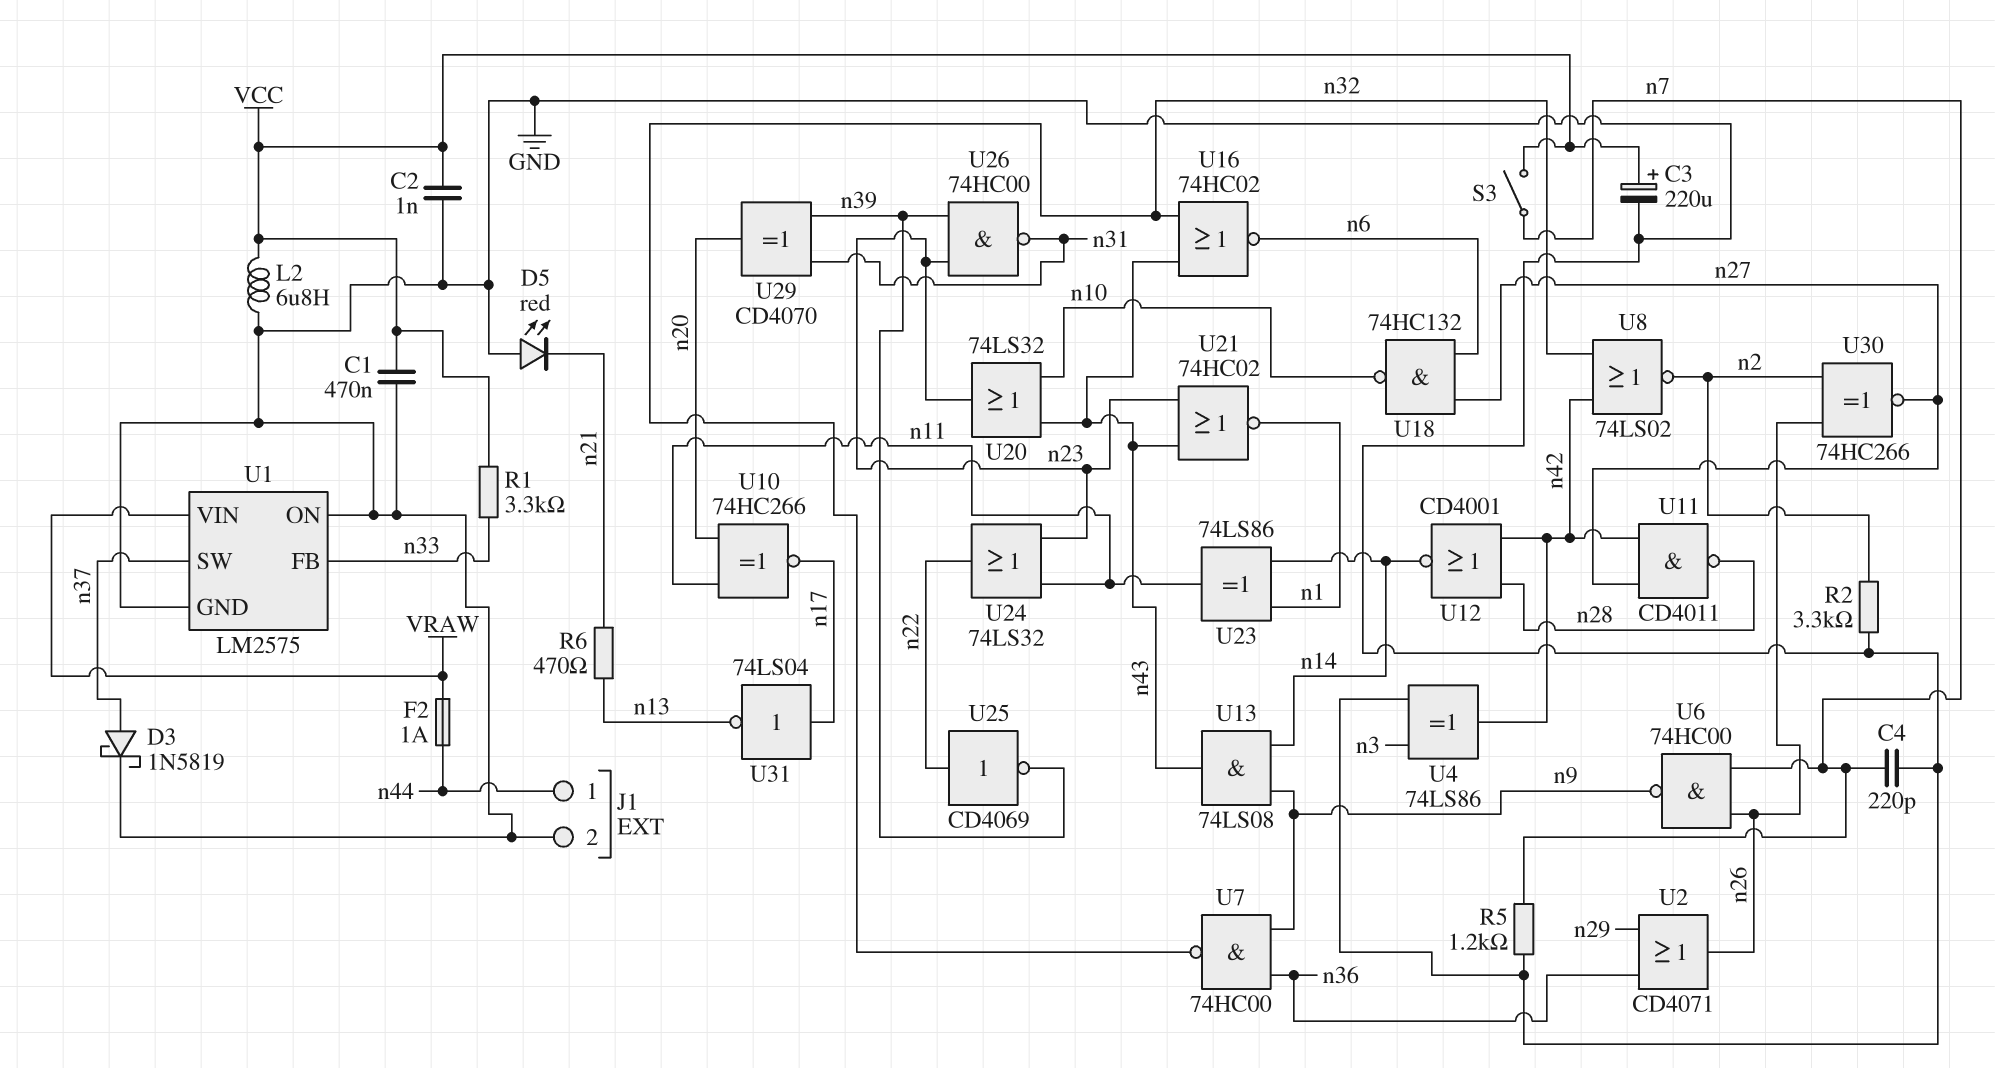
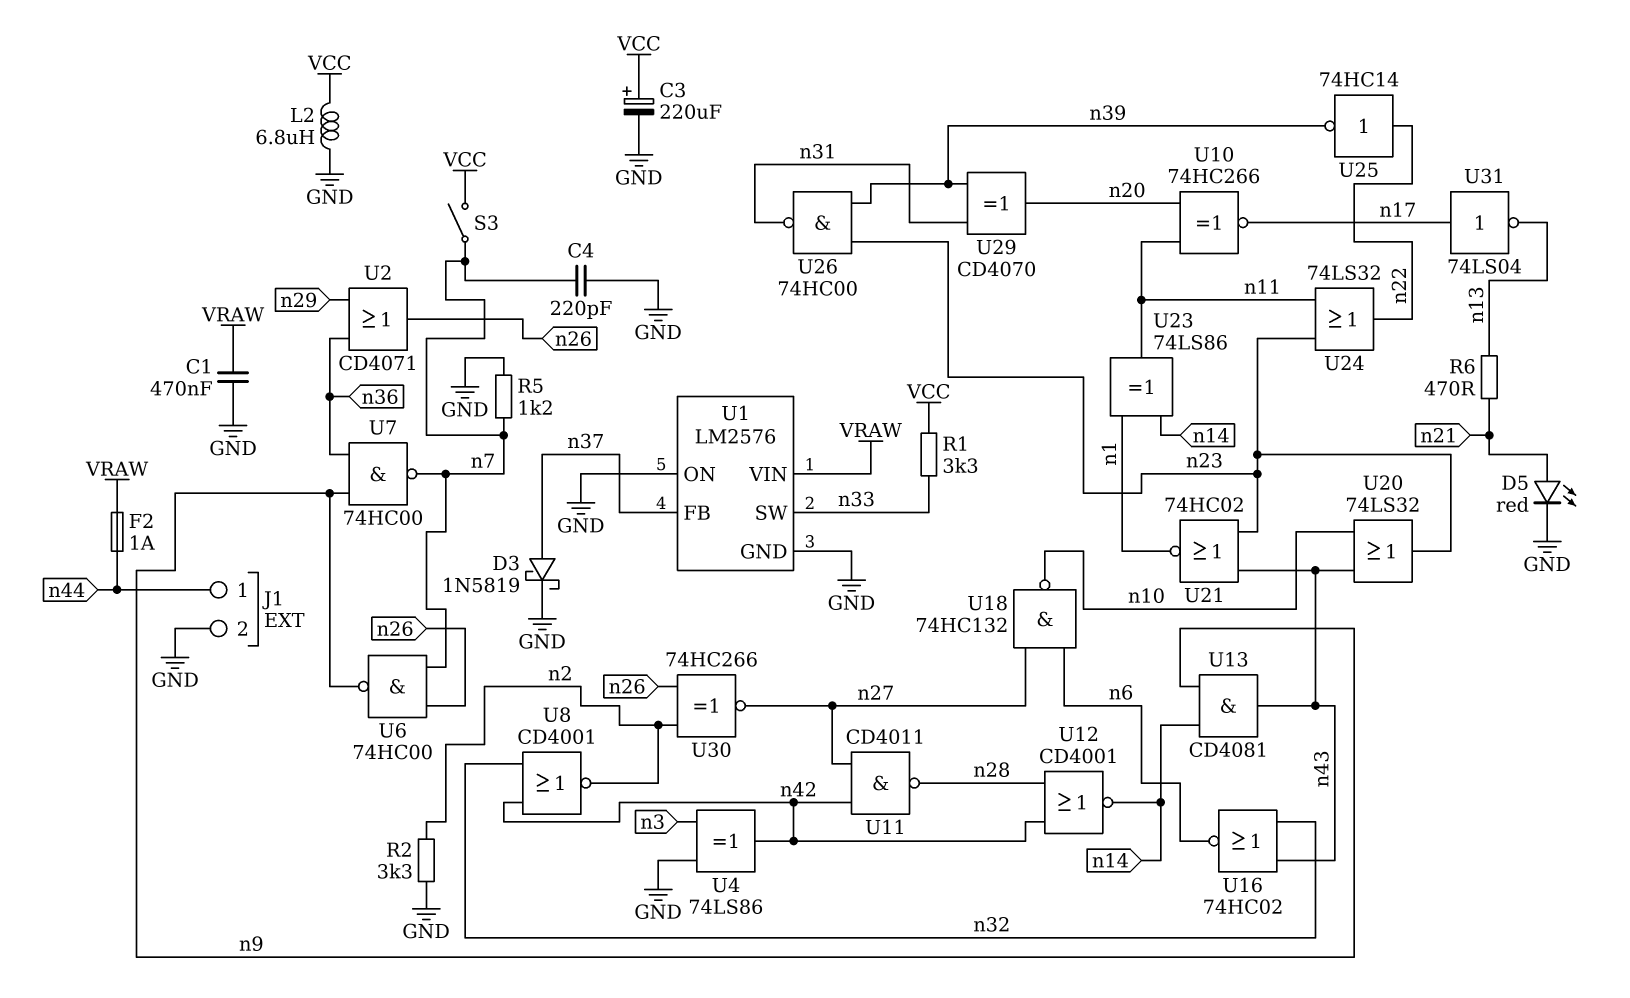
C1: 470nF (GND, VCC) -> 470nF (GND, VRAW)
C2: 1nF (GND, VCC) -> none
D5: LED red (A GND, K n21) -> LED red (A n21, K GND)
U1: LM2575 -> LM2576
U1 pin FB: n33 -> n37
U1 pin SW: n37 -> n33
U7: NAND 74HC00 (in n9, in n36, out n32) -> NAND 74HC00 (in n9, in n36, out n7)
U8: NOR 74LS02 (in n32, in n42, out n2) -> NOR CD4001 (in n32, in n42, out n2)
U13: AND 74LS08 (in n9, in n14, out n43) -> AND CD4081 (in n9, in n14, out n43)
U25: NOT CD4069 (in n22, out n39) -> NOT 74HC14 (in n22, out n39)

